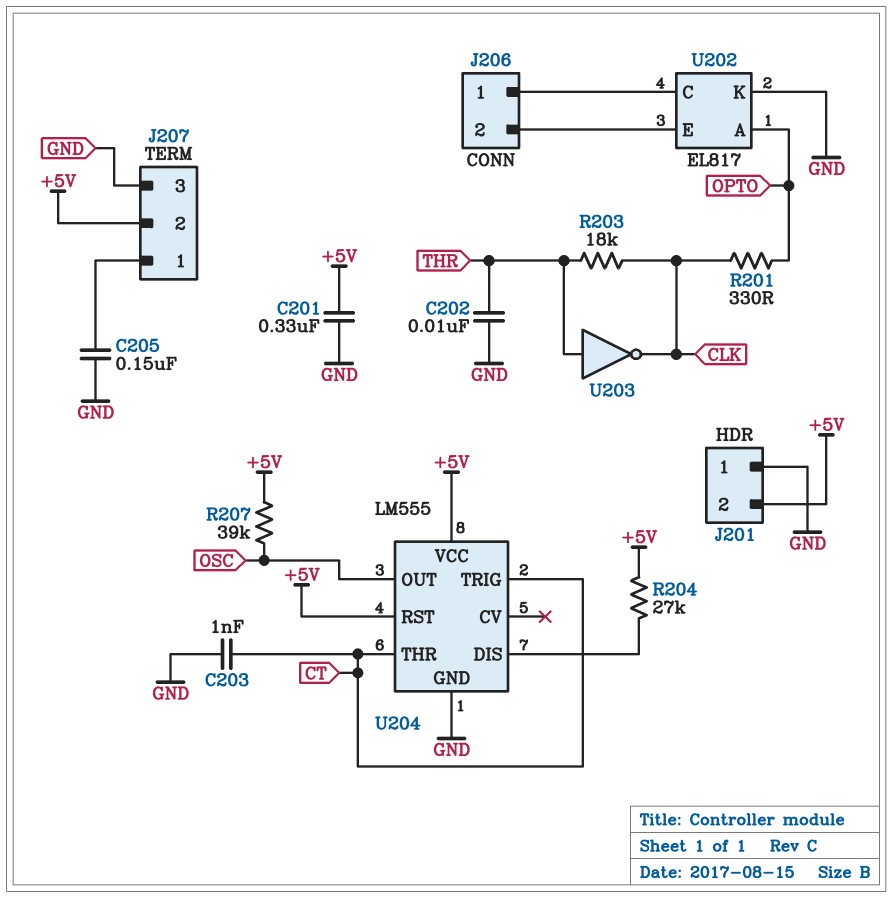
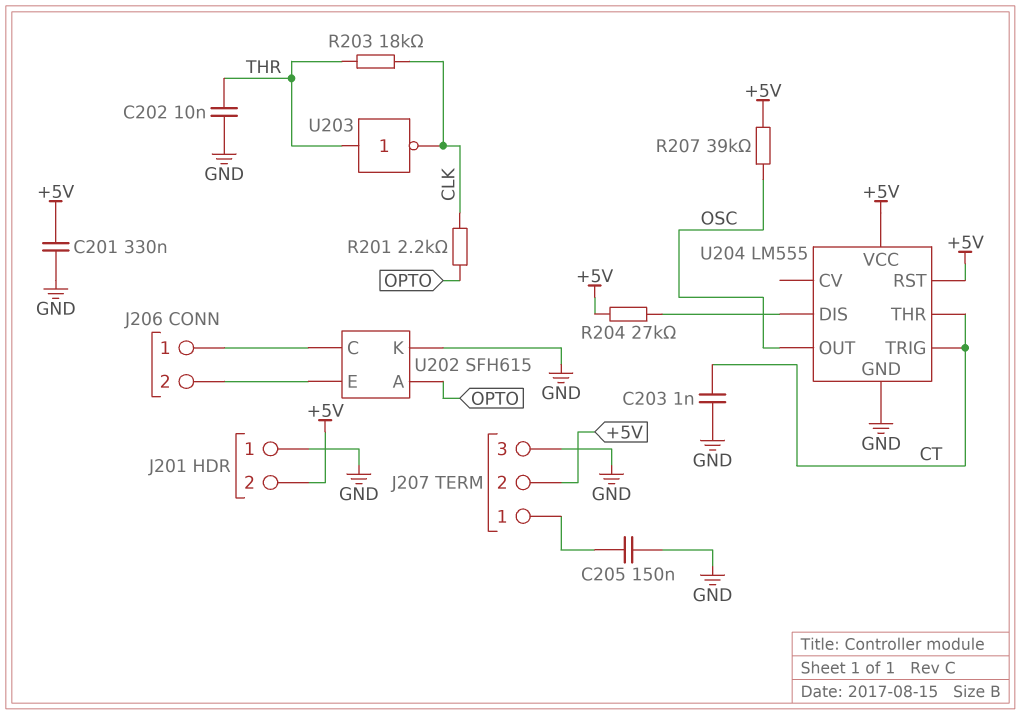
R201: 330 (CLK, OPTO) -> 2.2k (CLK, OPTO)
U202: EL817 -> SFH615

